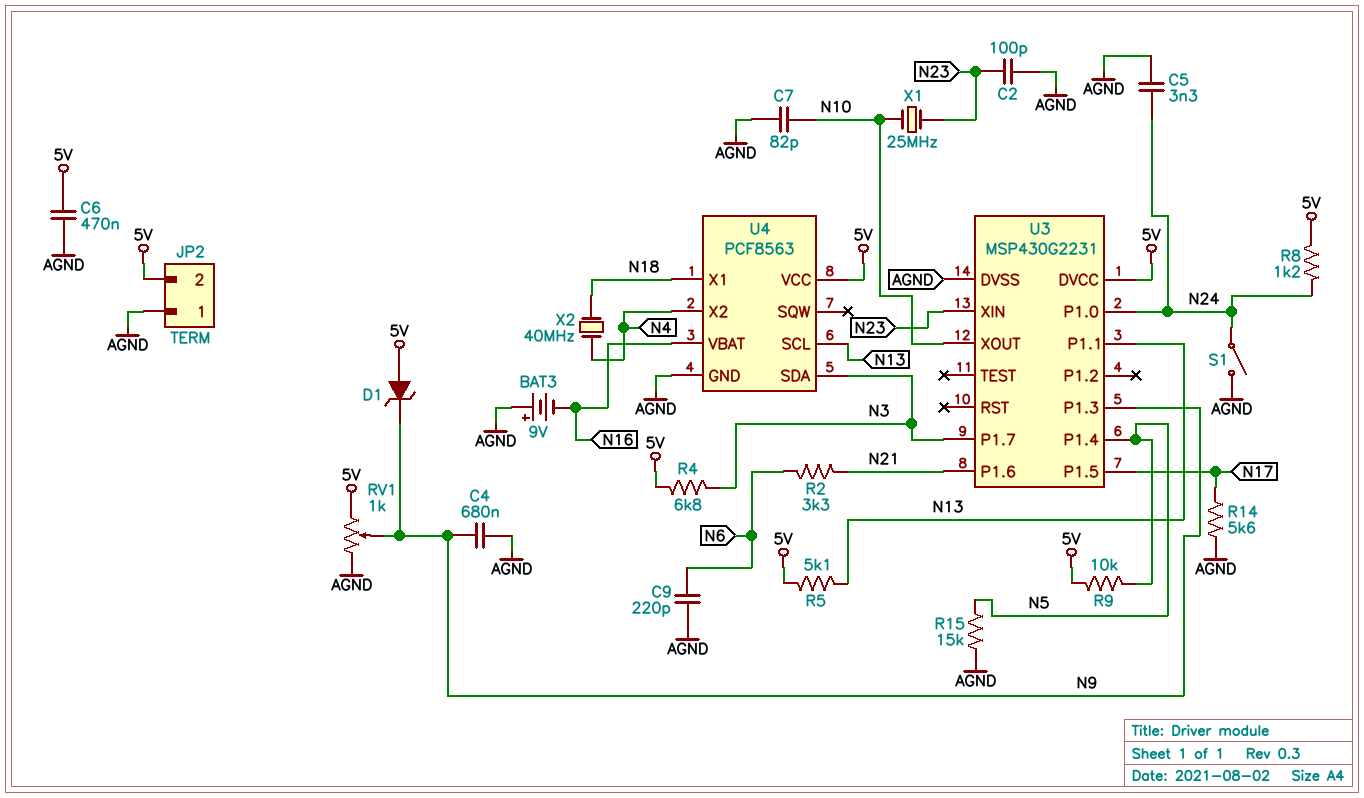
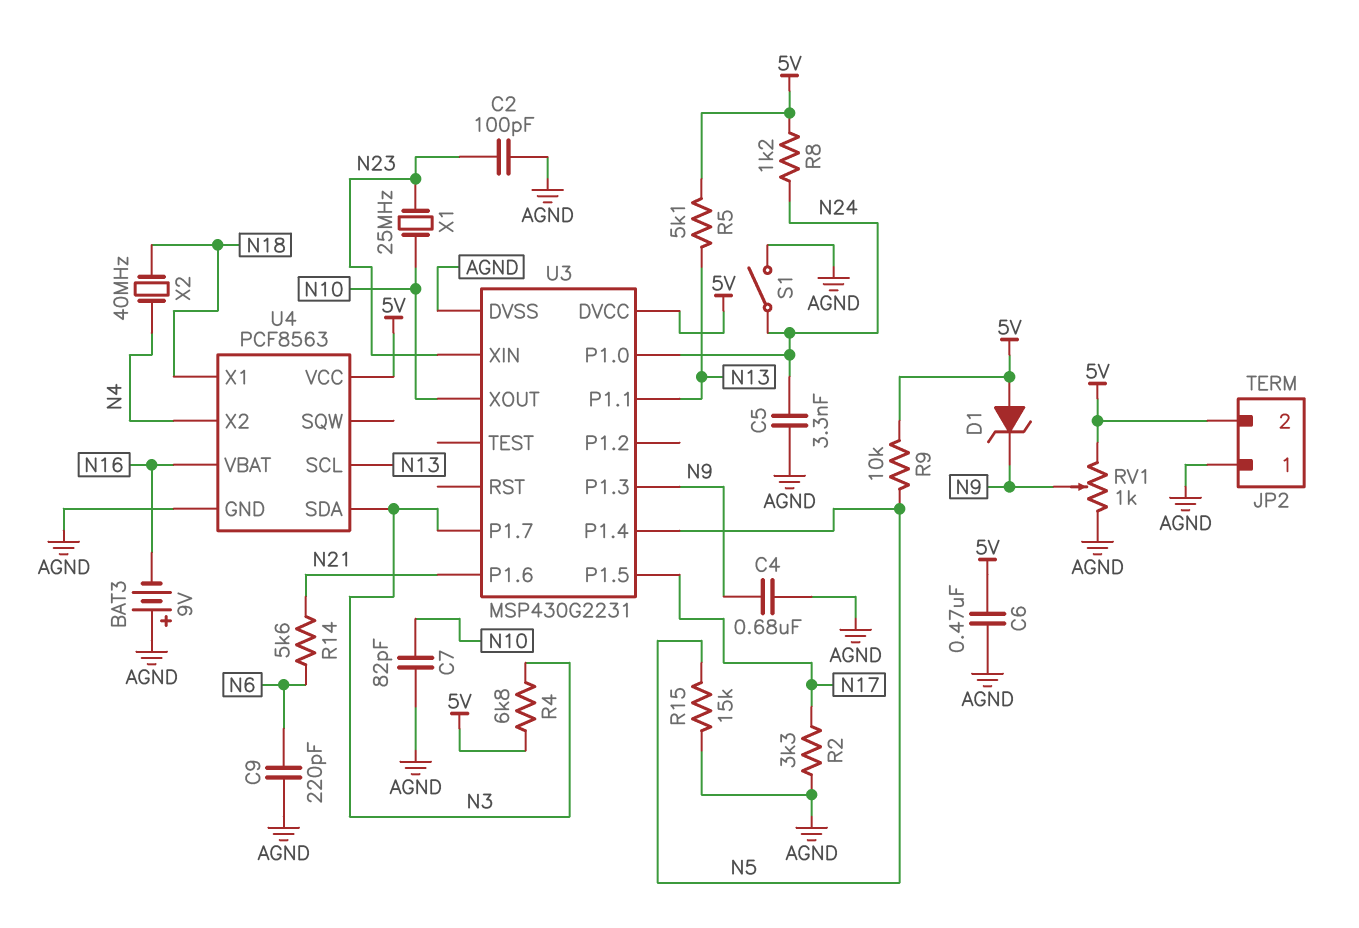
R2: 3.3k (N6, N21) -> 3.3k (AGND, N17)
R14: 5.6k (AGND, N17) -> 5.6k (N6, N21)

